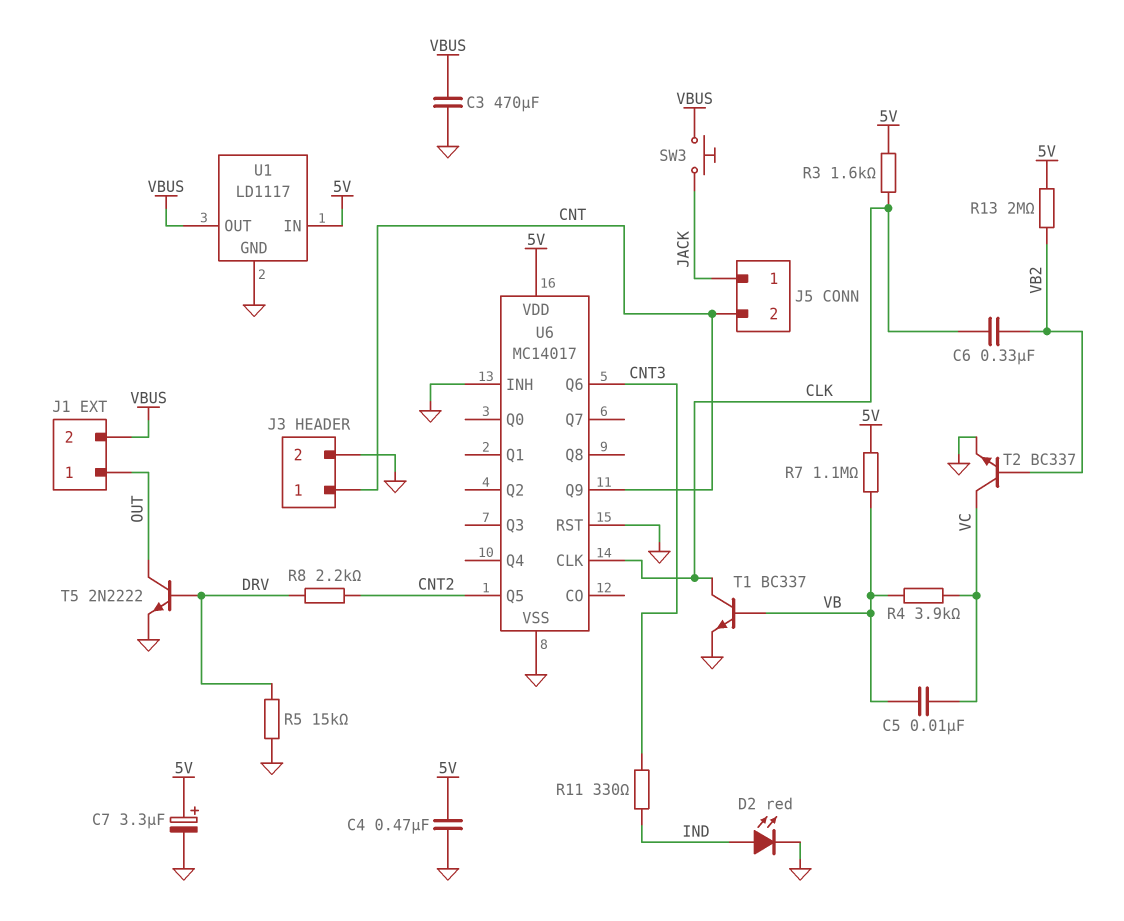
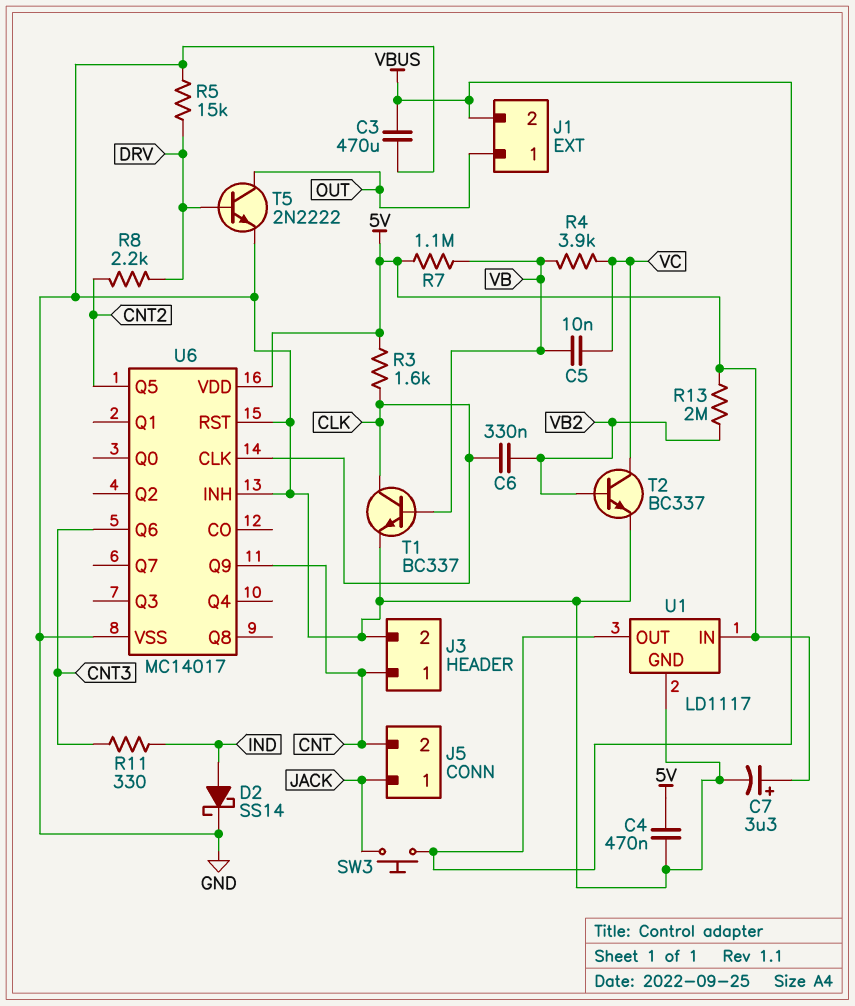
D2: LED red (A IND, K GND) -> schottky SS14 (A IND, K GND)

